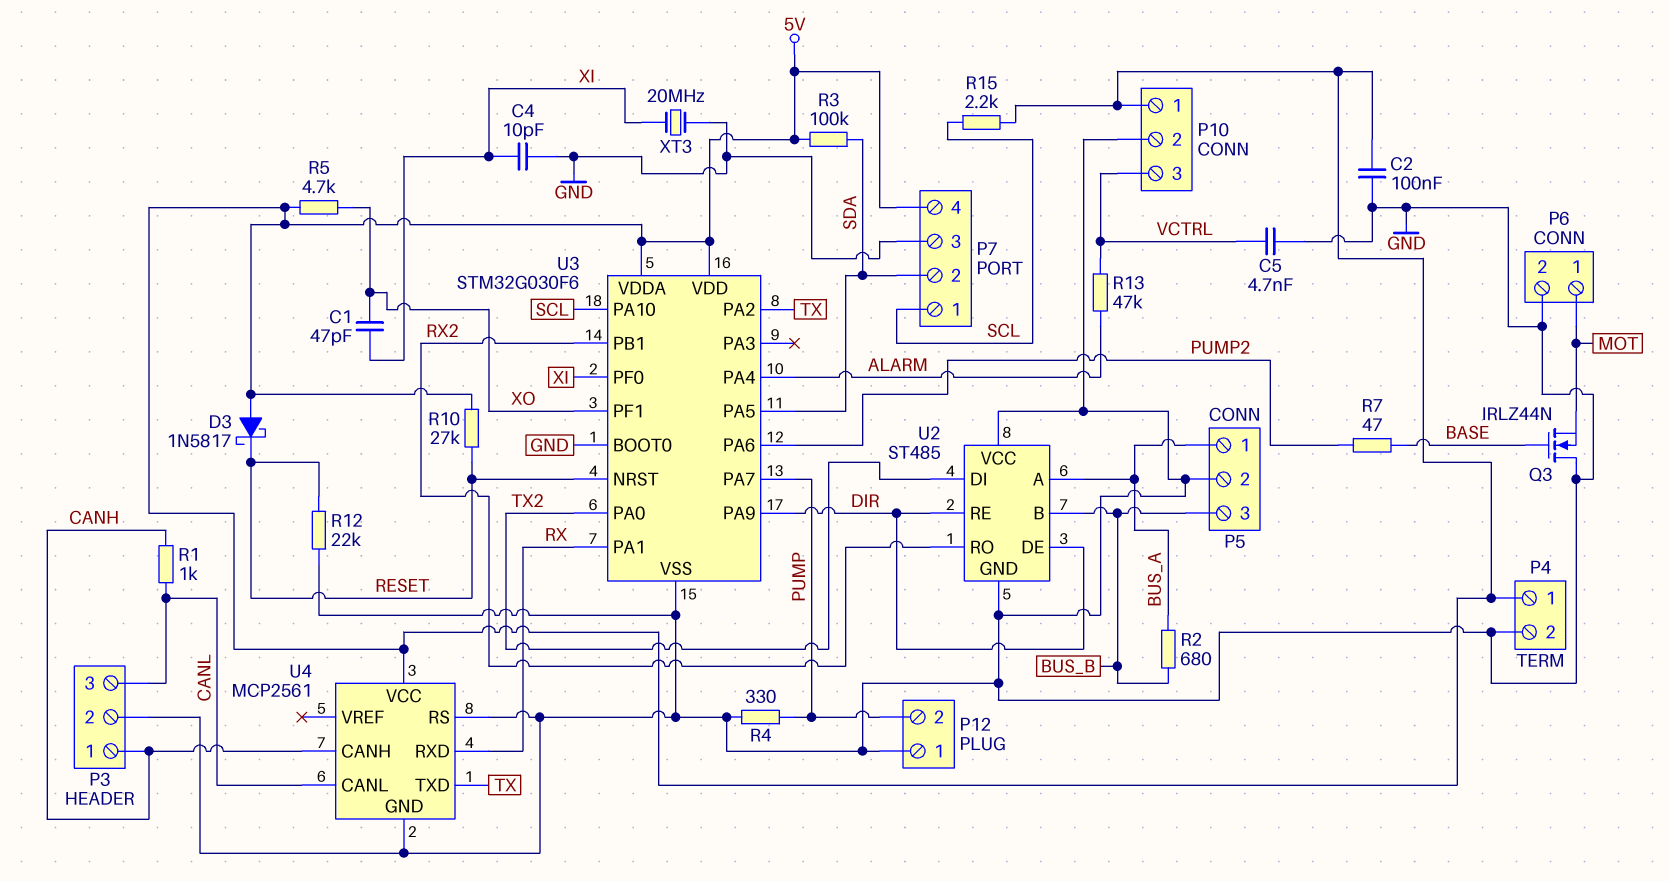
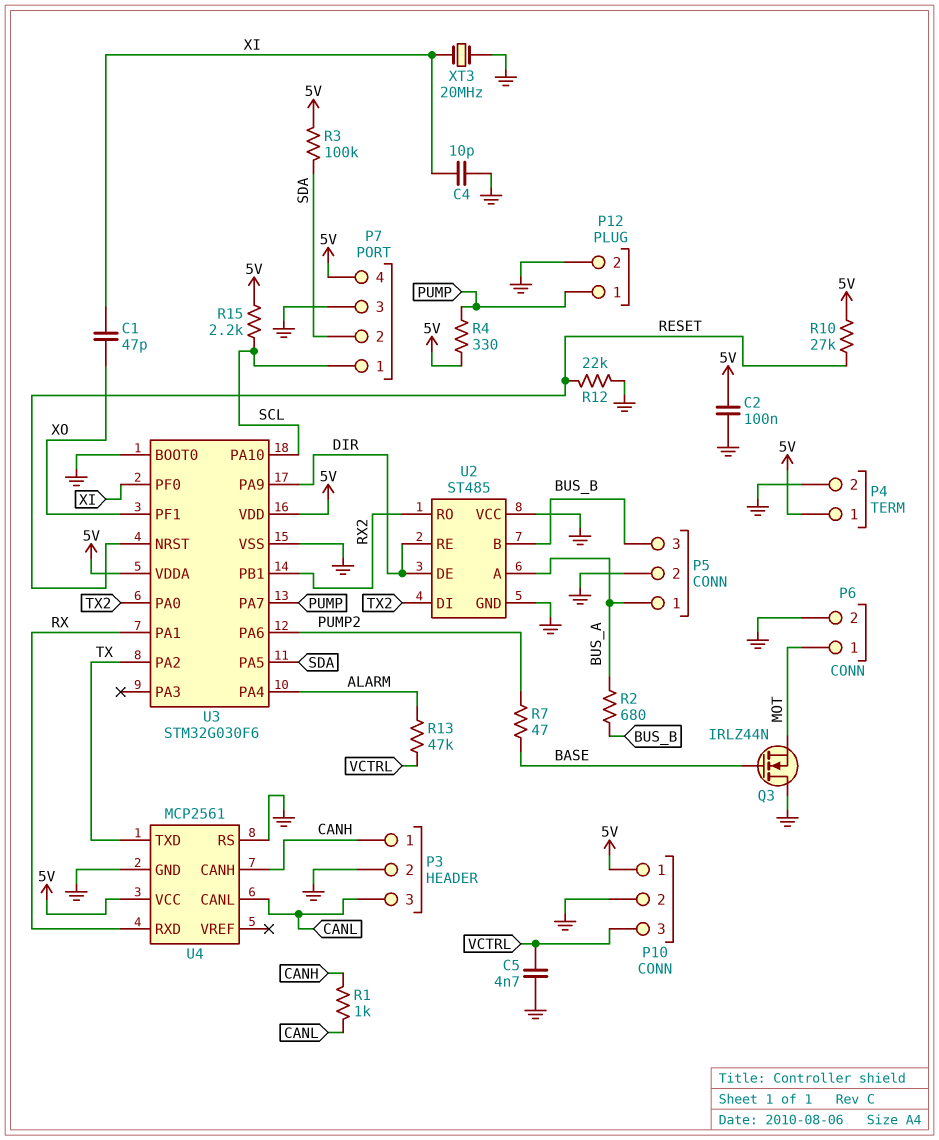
D3: schottky 1N5817 (A 5V, K RESET) -> none
P12 pin 1: GND -> PUMP
P12 pin 2: PUMP -> GND
R4: 330 (GND, PUMP) -> 330 (5V, PUMP)
R5: 4.7k (5V, XO) -> none

